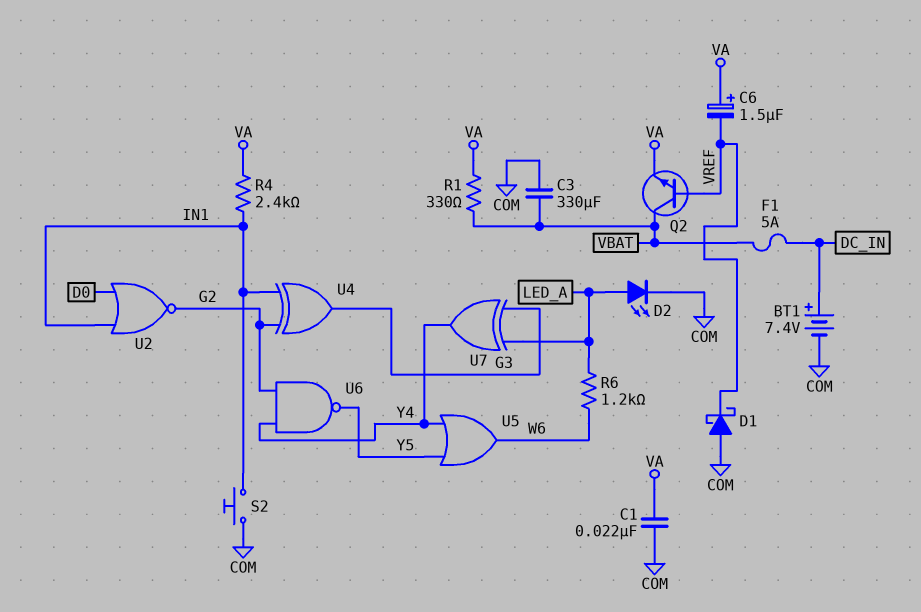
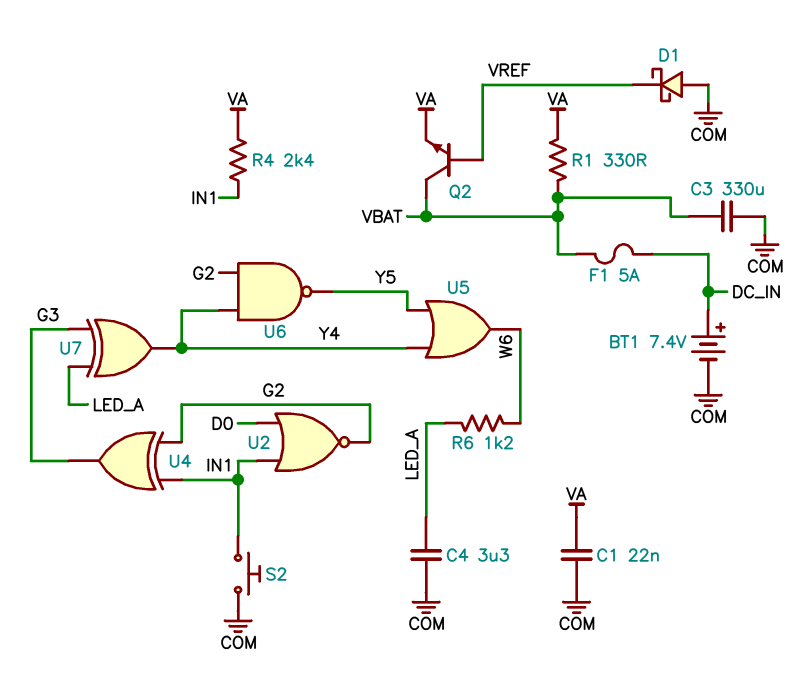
C4: none -> 3.3uF (COM, LED_A)
C6: 1.5uF (plus VA, minus VREF) -> none
D2: LED (A LED_A, K COM) -> none

